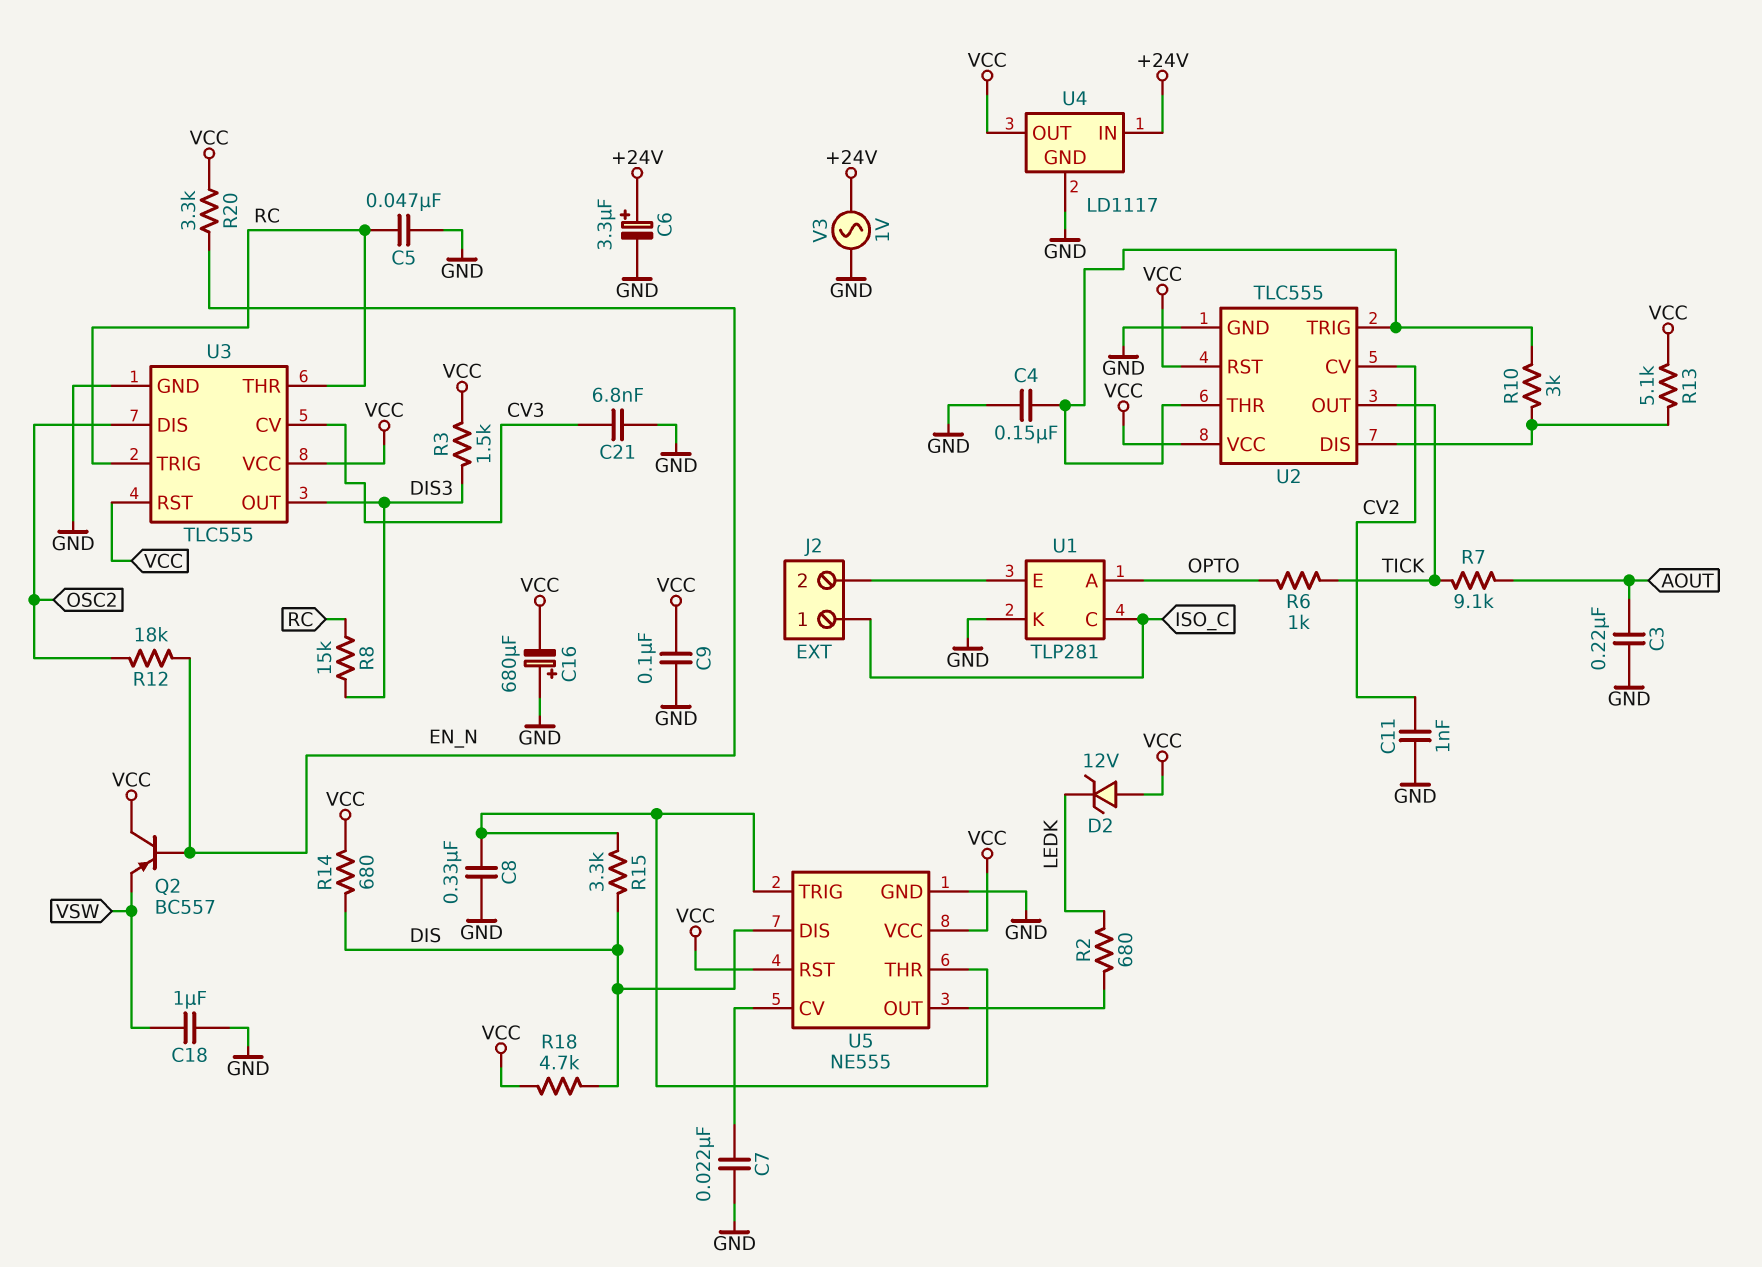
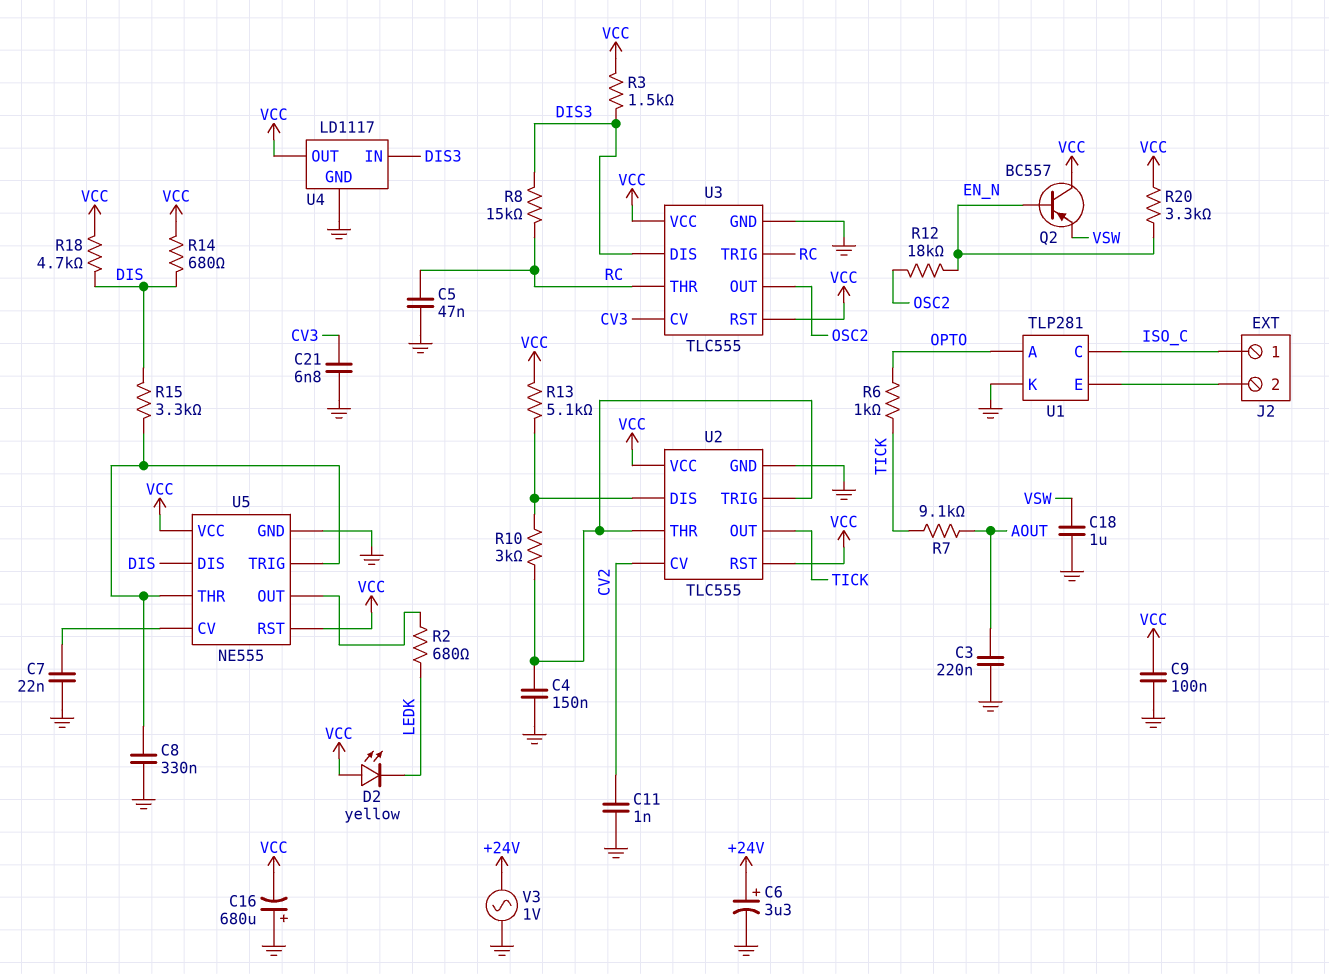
D2: zener 12V (A VCC, K LEDK) -> LED yellow (A VCC, K LEDK)
U3 pin DIS: OSC2 -> DIS3
U3 pin OUT: DIS3 -> OSC2
U4 pin IN: +24V -> DIS3

